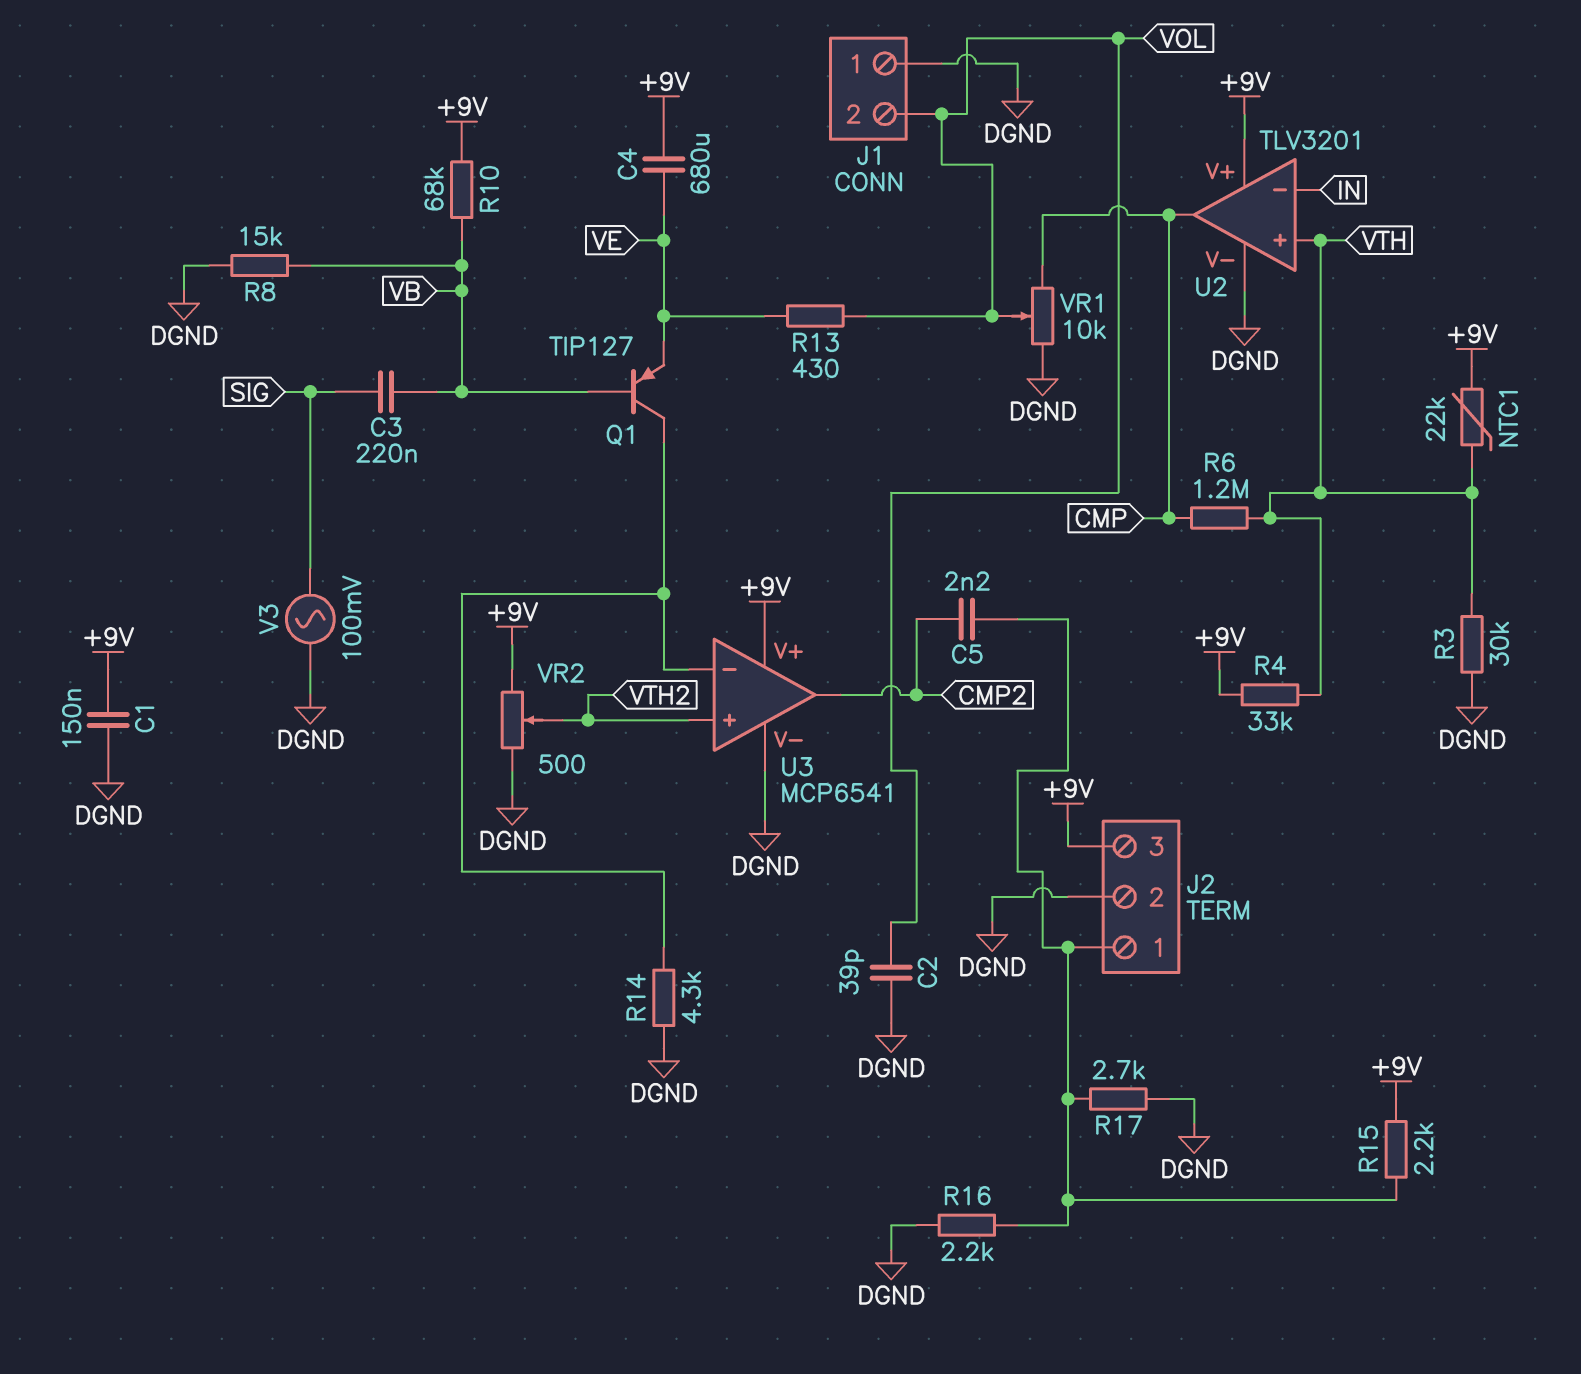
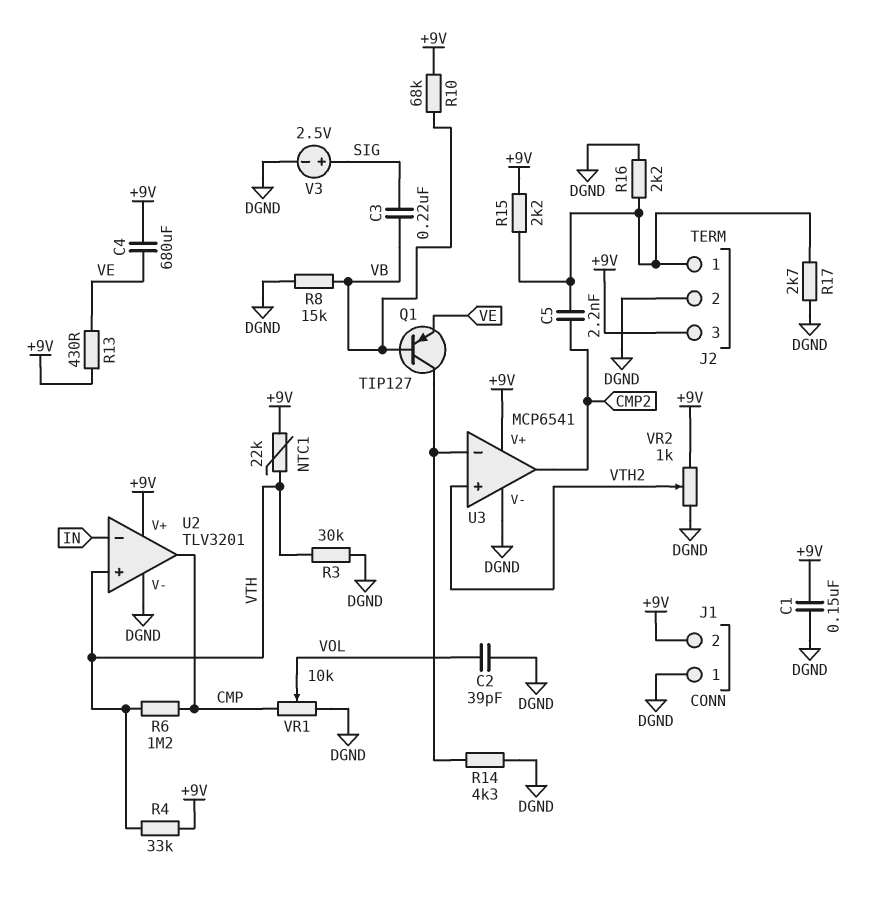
J1 pin 2: VOL -> +9V
R13: 430 (VE, VOL) -> 430 (+9V, VE)
V3: AC 100mV (DGND, SIG) -> 2.5V (plus SIG, minus DGND)
VR2: 500 (+9V, DGND, wiper VTH2) -> 1k (+9V, DGND, wiper VTH2)

